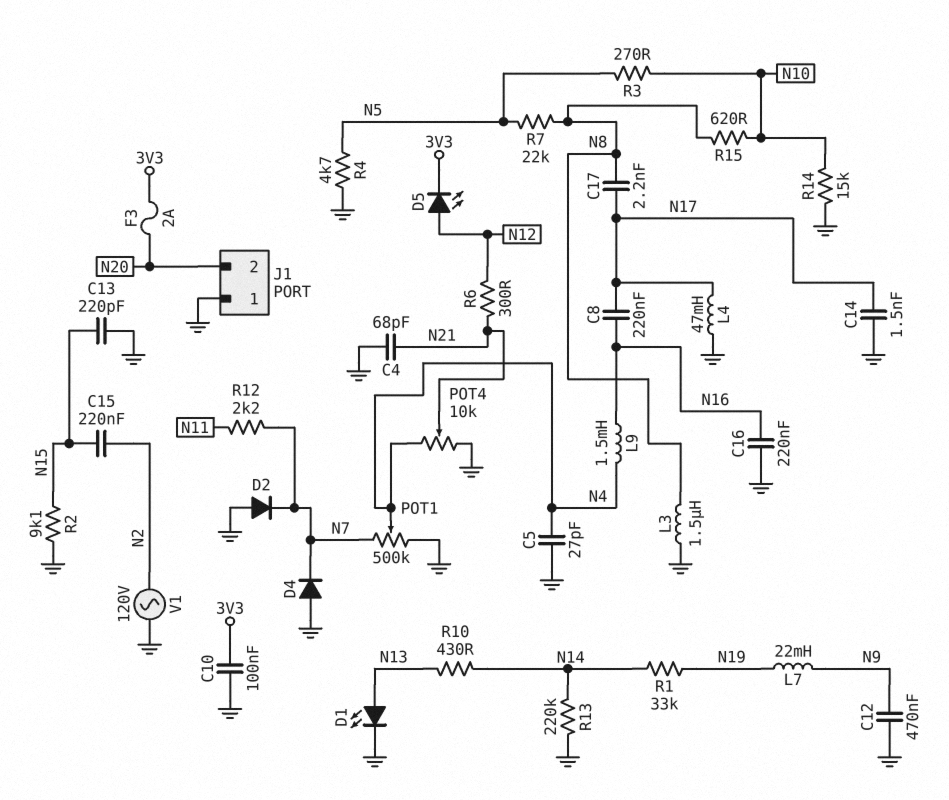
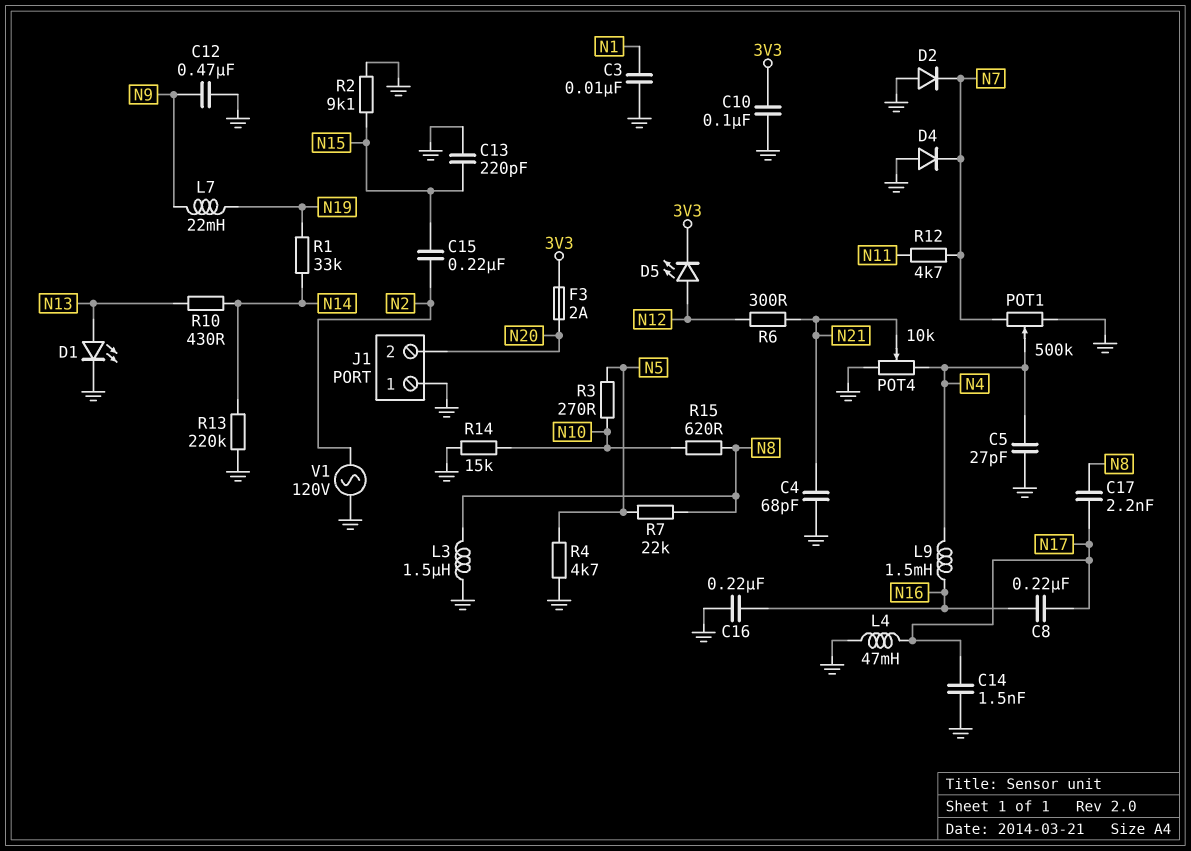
C3: none -> 10nF (GND, N1)
R12: 2.2k (N7, N11) -> 4.7k (N7, N11)

